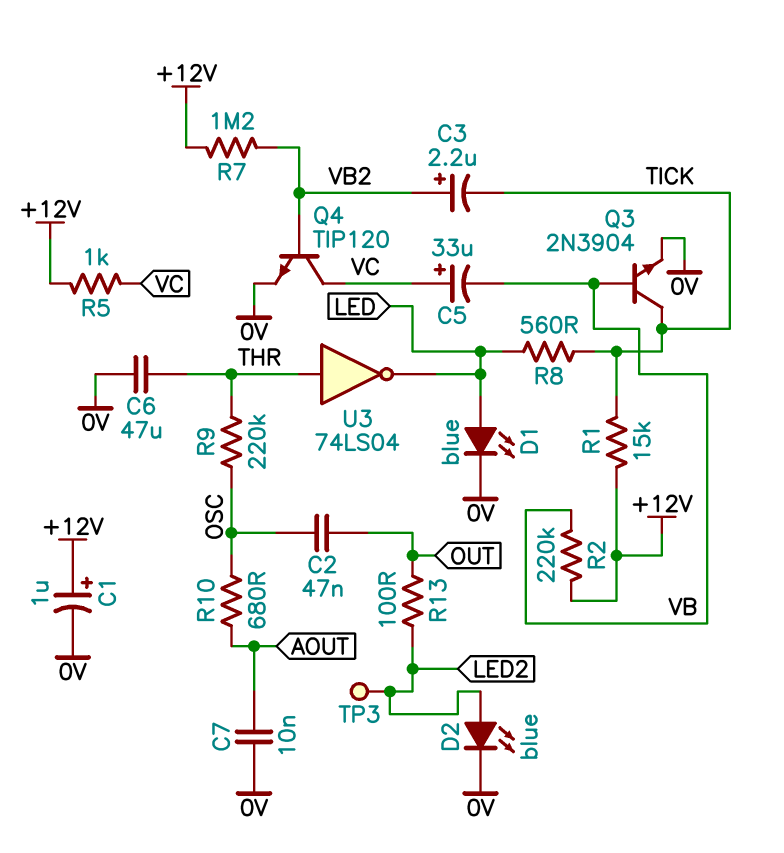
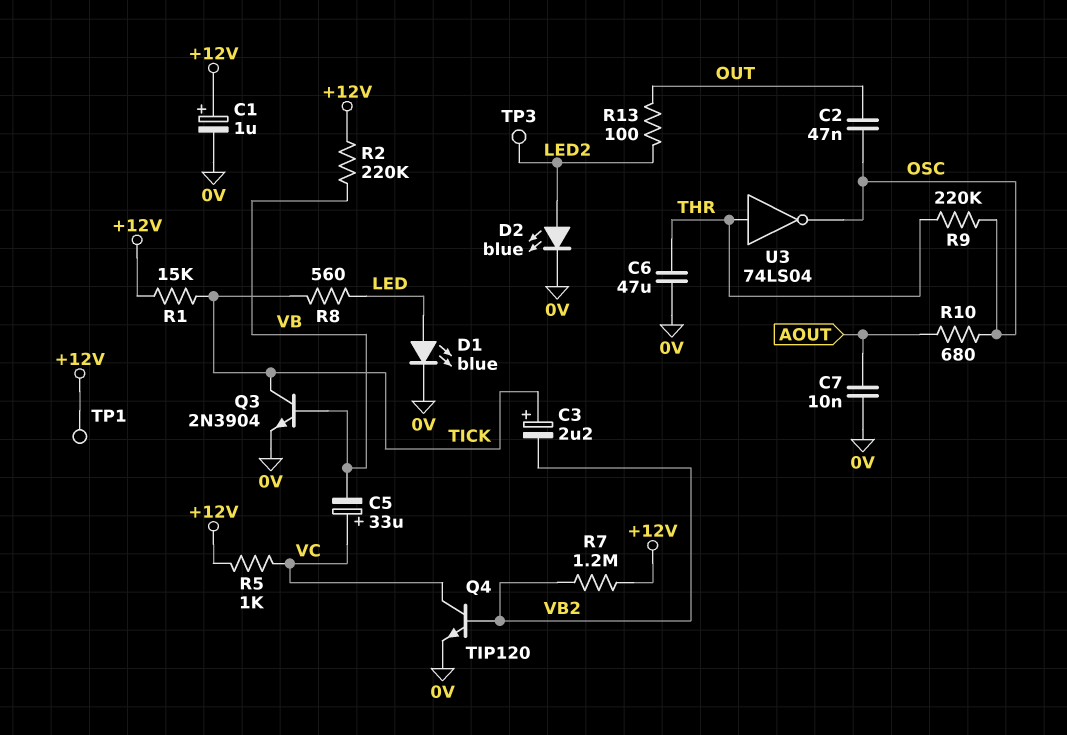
C3: 2.2uF (plus VB2, minus TICK) -> 2.2uF (plus TICK, minus VB2)
TP1: none -> test point (+12V)
U3: NOT 74LS04 (in THR, out LED) -> NOT 74LS04 (in THR, out OSC)

